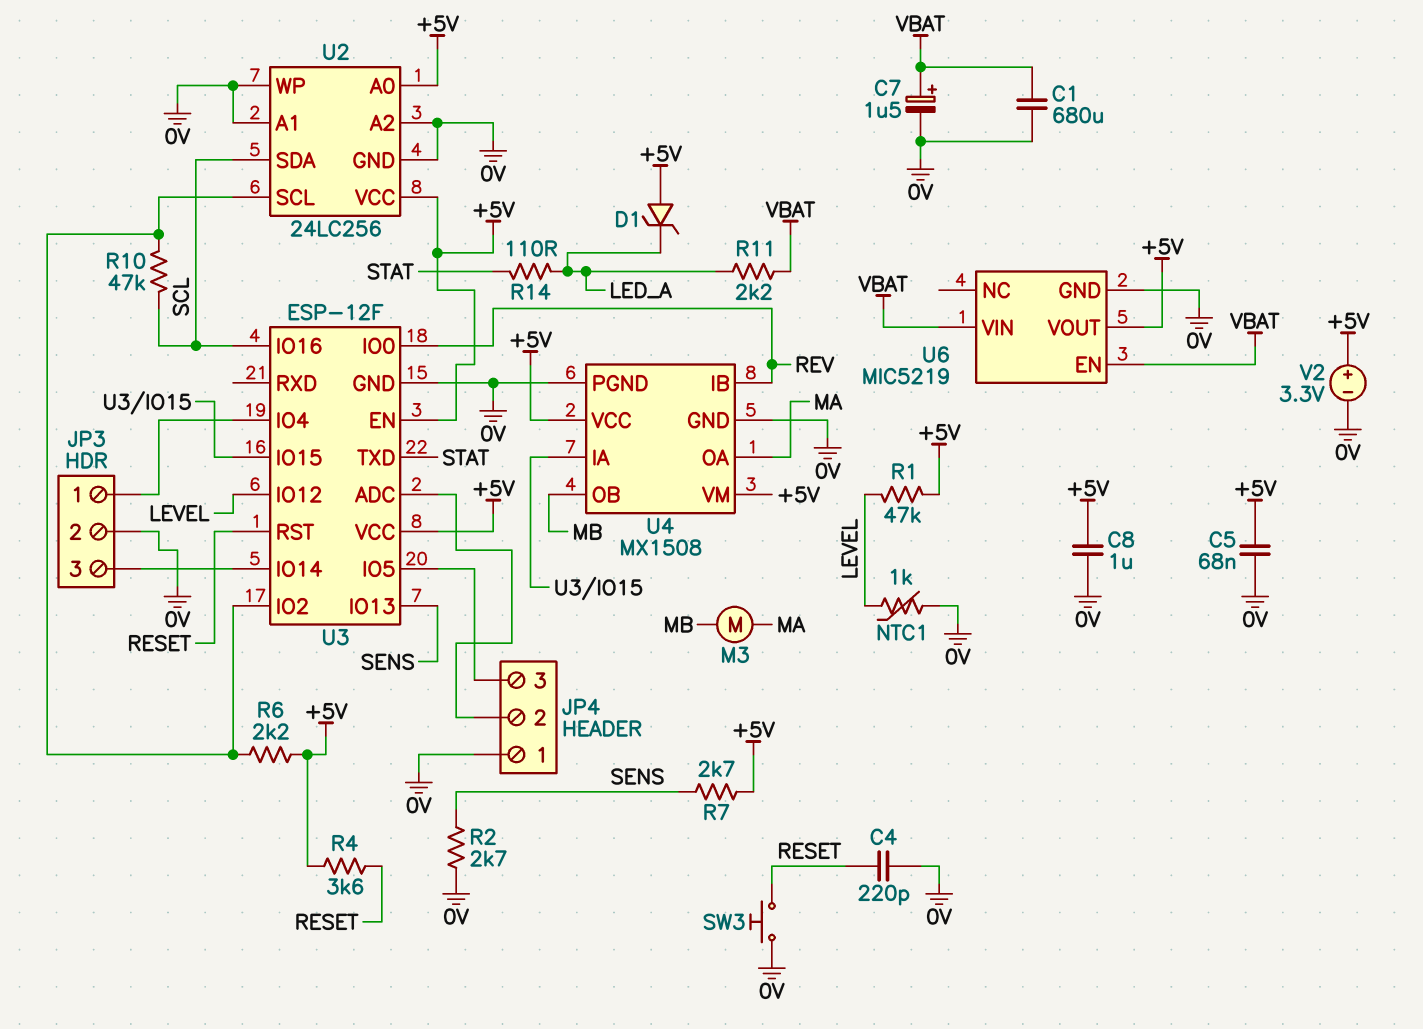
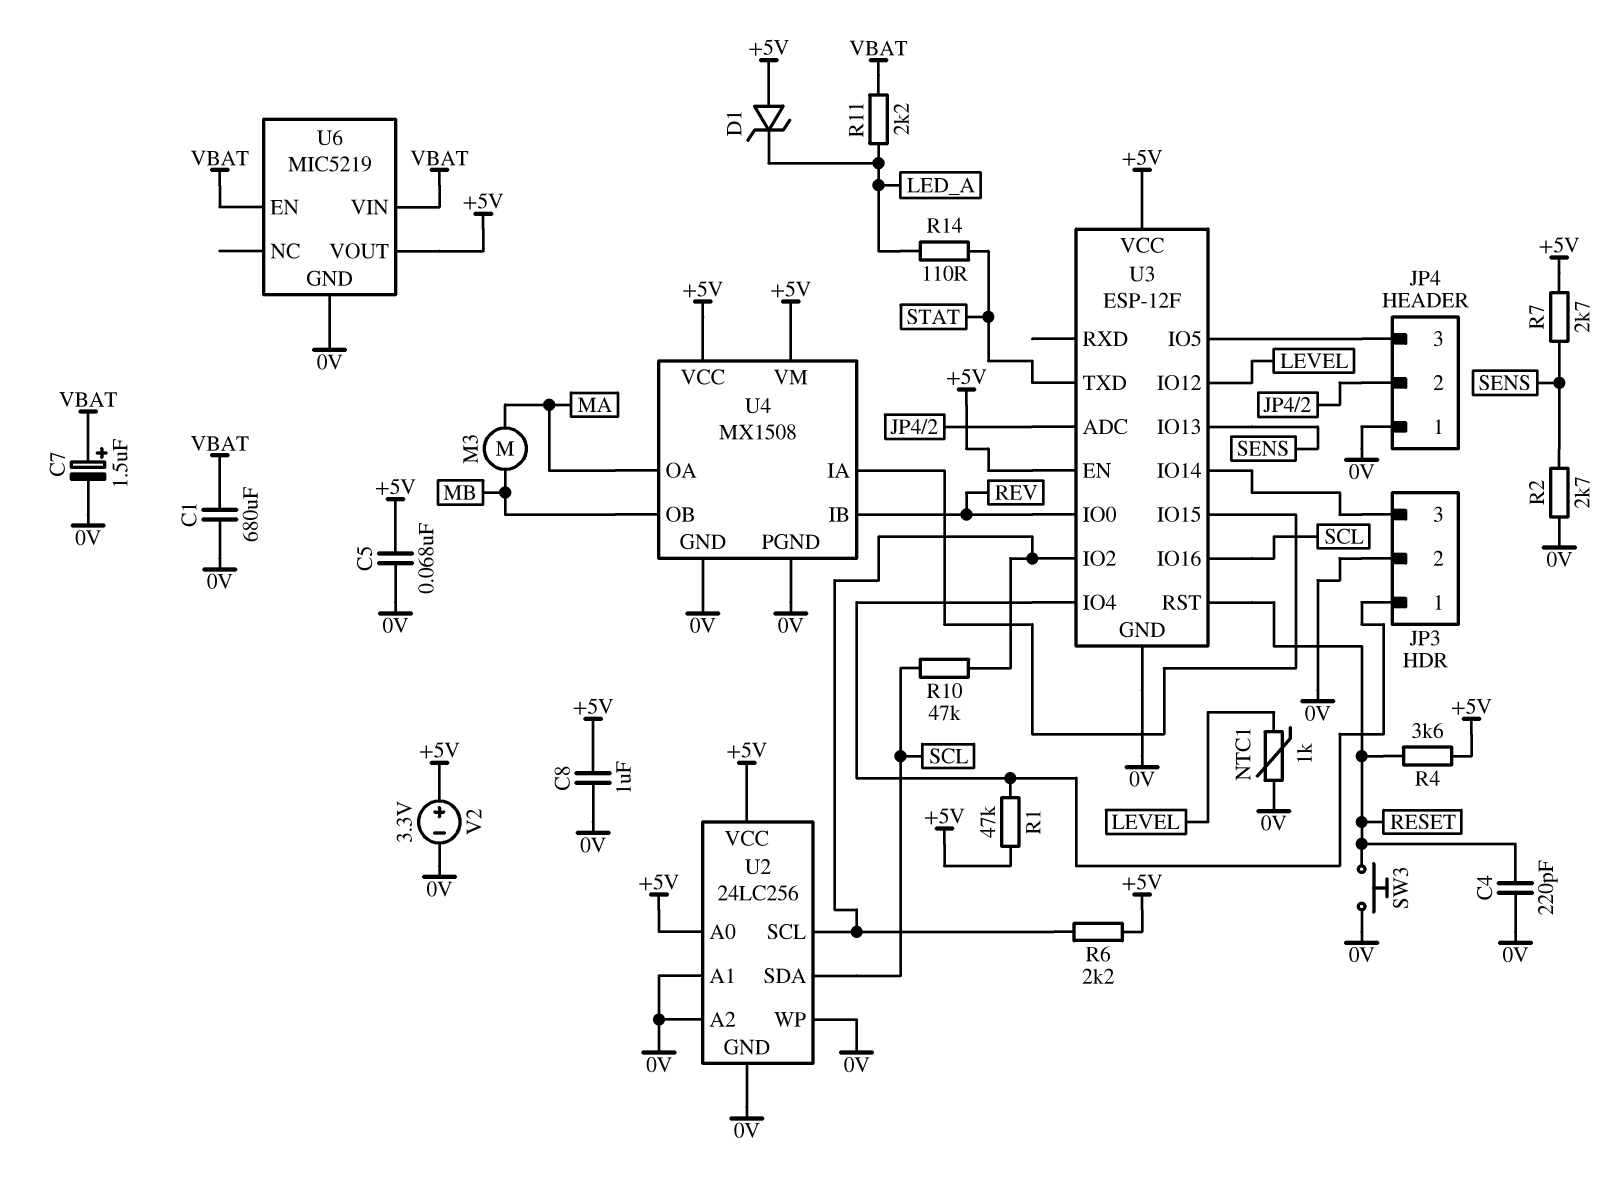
R1: 47k (+5V, LEVEL) -> 47k (+5V, JP3/1)

